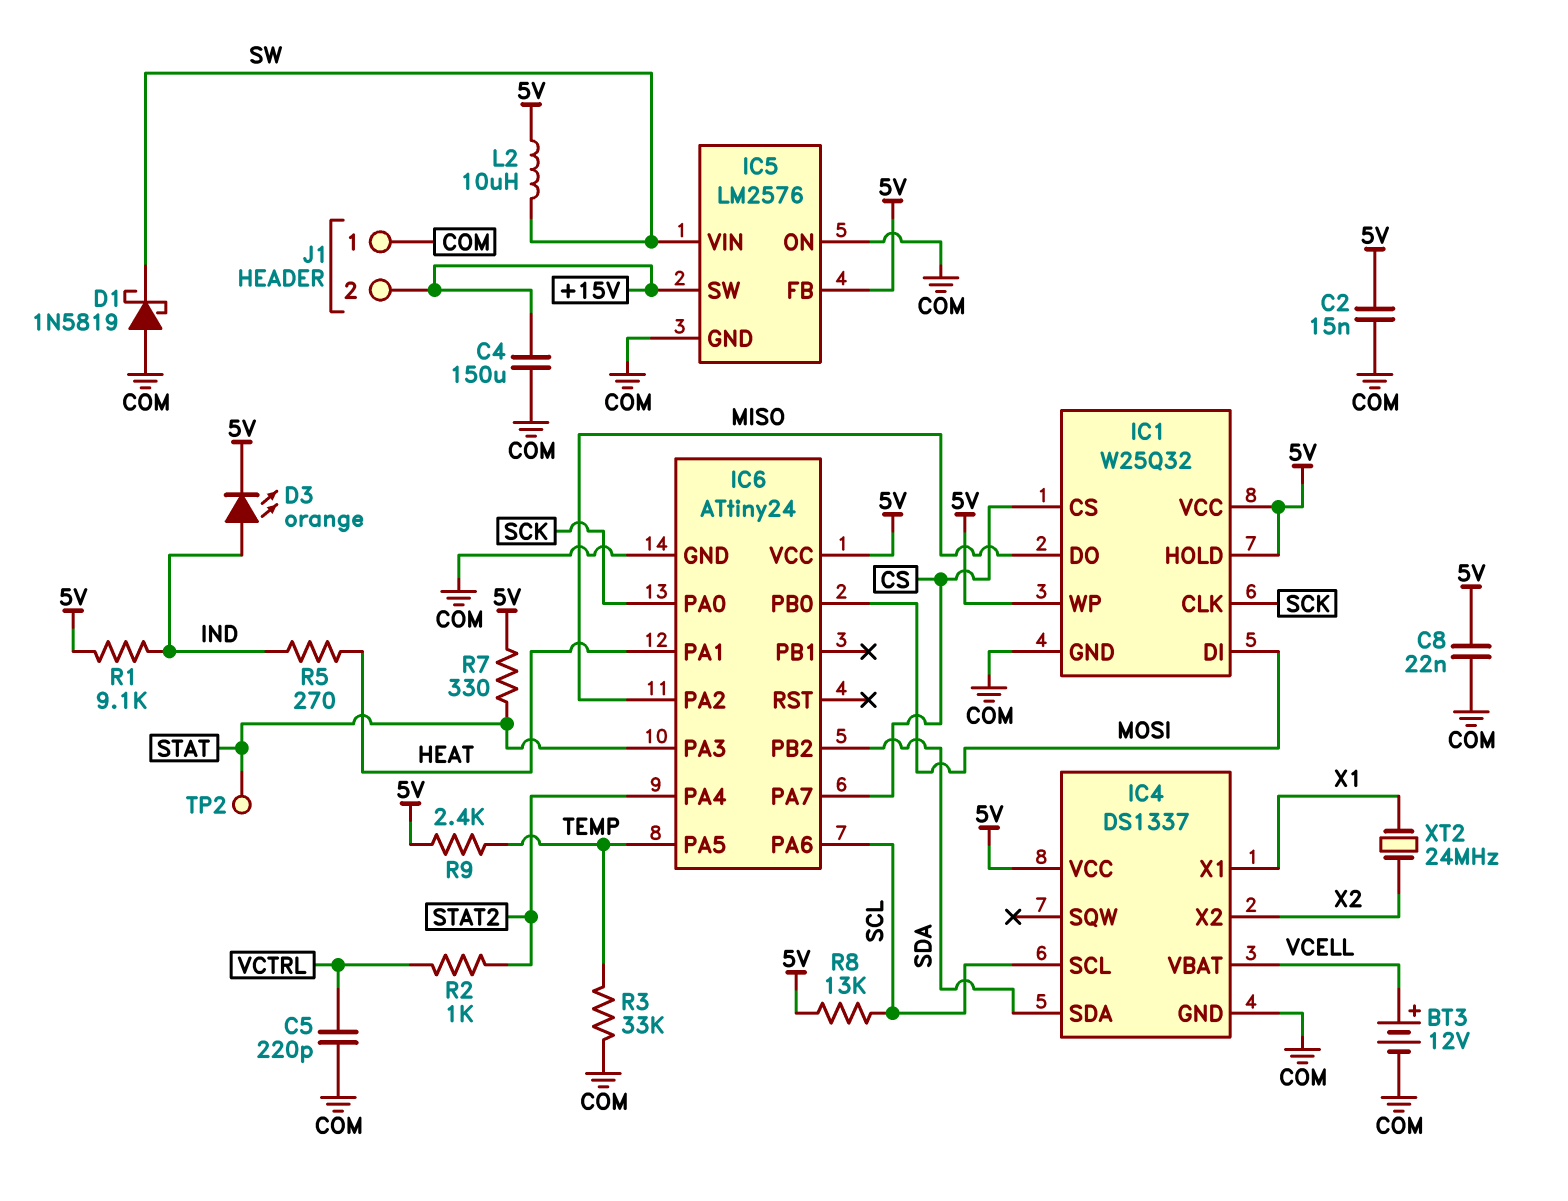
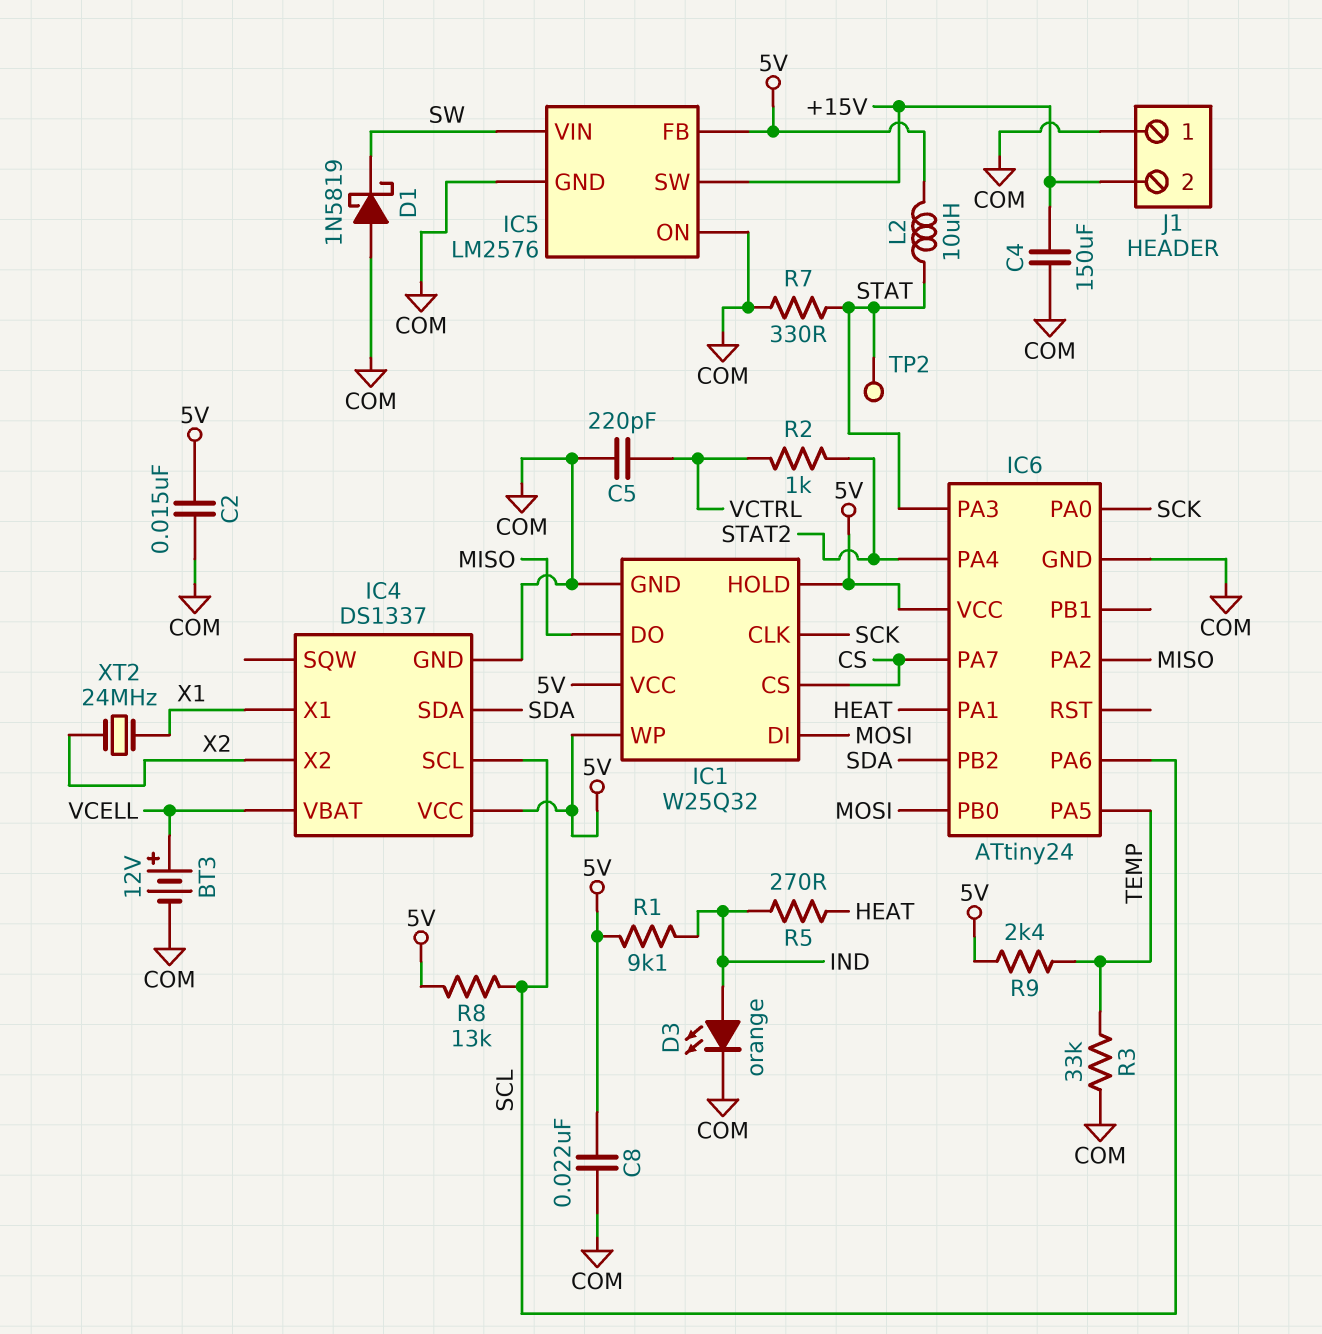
D3: LED orange (A IND, K 5V) -> LED orange (A IND, K COM)
L2: 10uH (5V, SW) -> 10uH (5V, STAT)
R7: 330 (5V, STAT) -> 330 (COM, STAT)

